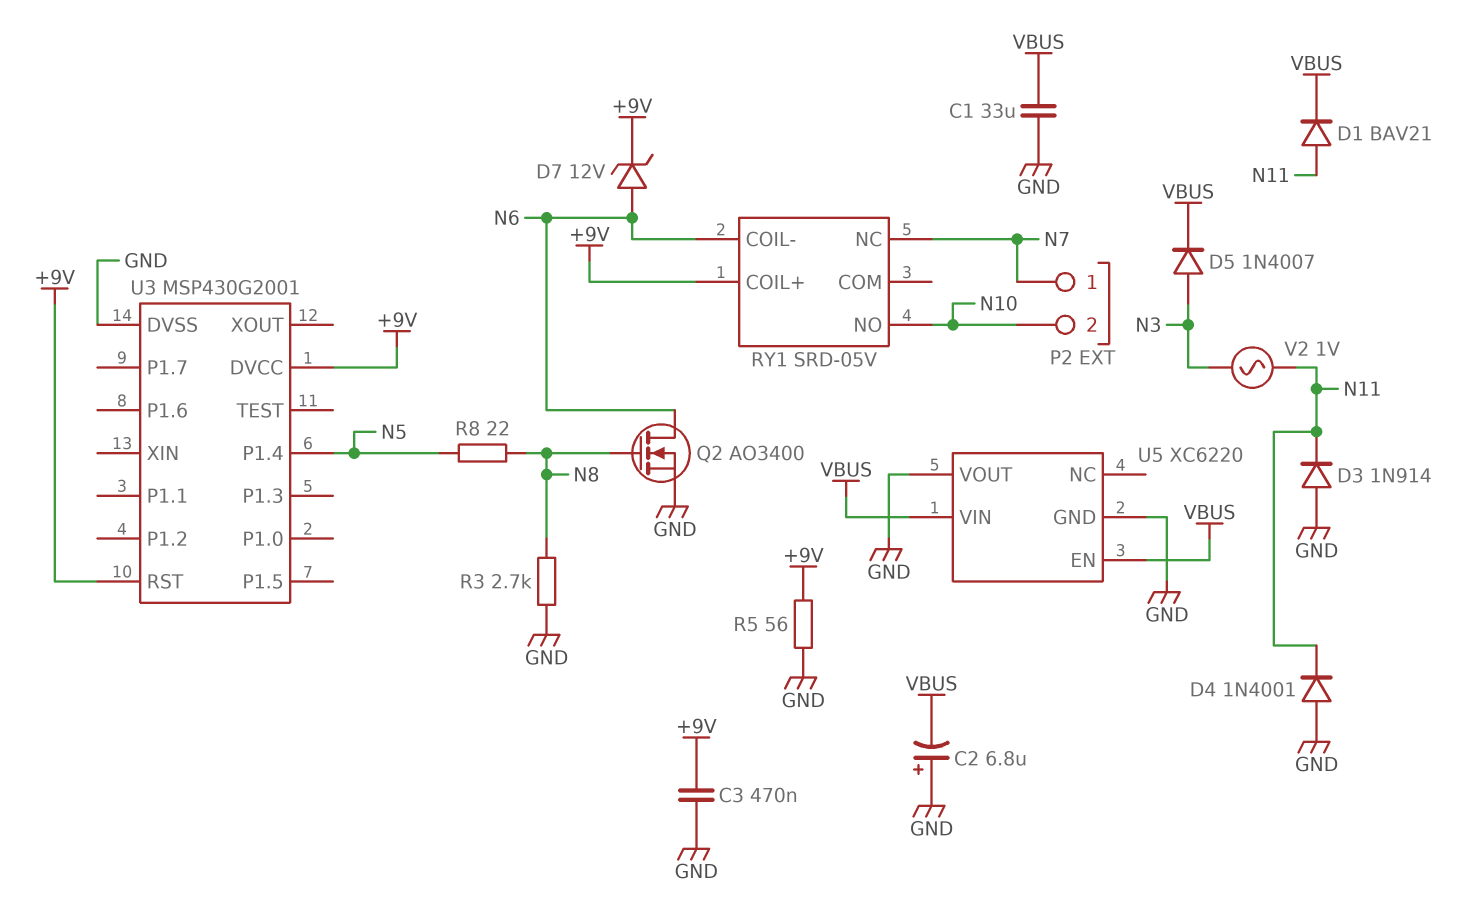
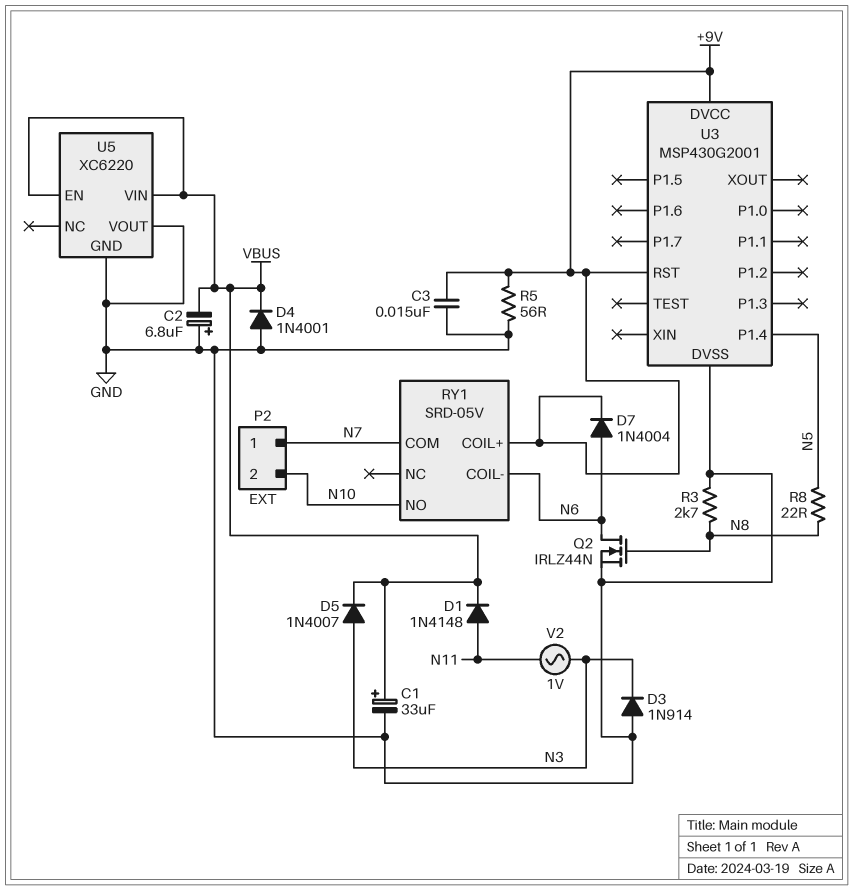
C1: 33uF (GND, VBUS) -> 33uF (plus VBUS, minus GND)
C3: 470nF (+9V, GND) -> 15nF (+9V, GND)
D1: diode BAV21 (A N11, K VBUS) -> diode 1N4148 (A N11, K VBUS)
D3: diode 1N914 (A GND, K N11) -> diode 1N914 (A GND, K N3)
D4: diode 1N4001 (A GND, K N11) -> diode 1N4001 (A GND, K VBUS)
D7: zener 12V (A N6, K +9V) -> diode 1N4004 (A N6, K +9V)
Q2: NMOS AO3400 (G N8, D N6, S GND) -> NMOS IRLZ44N (G N8, D N6, S GND)
RY1 pin COM: none -> N7
RY1 pin NC: N7 -> none

